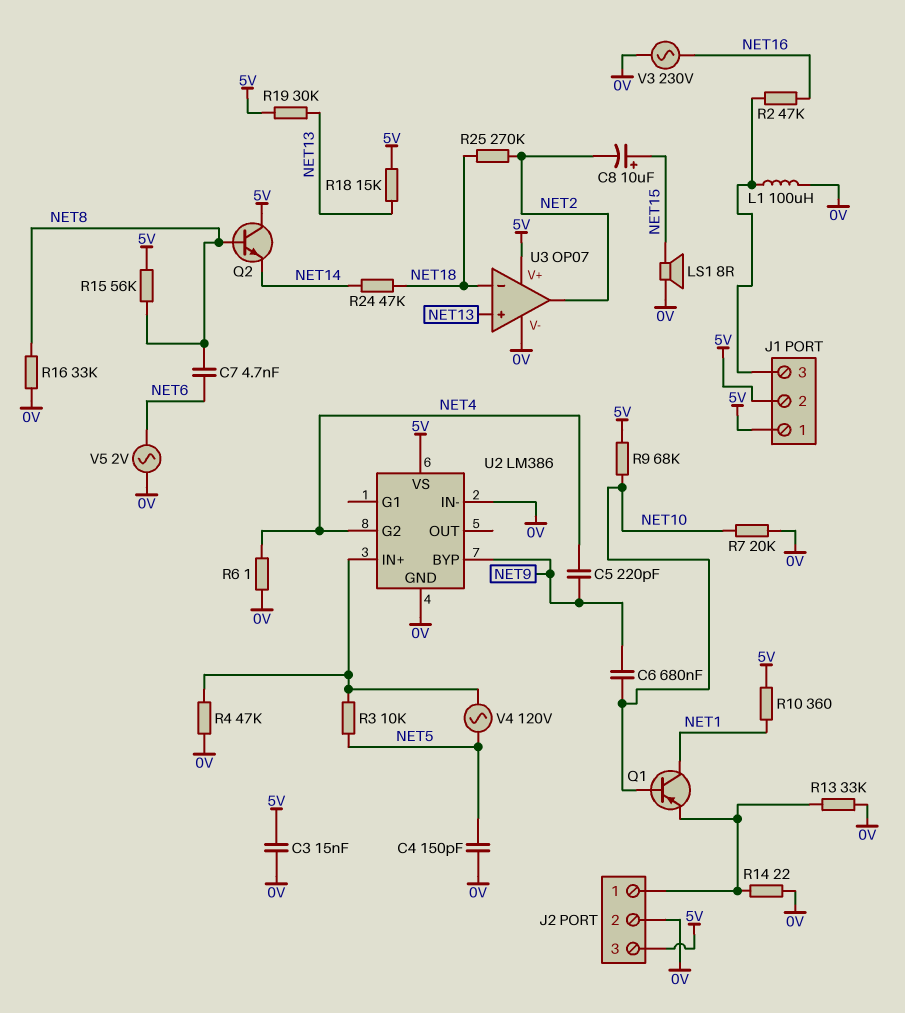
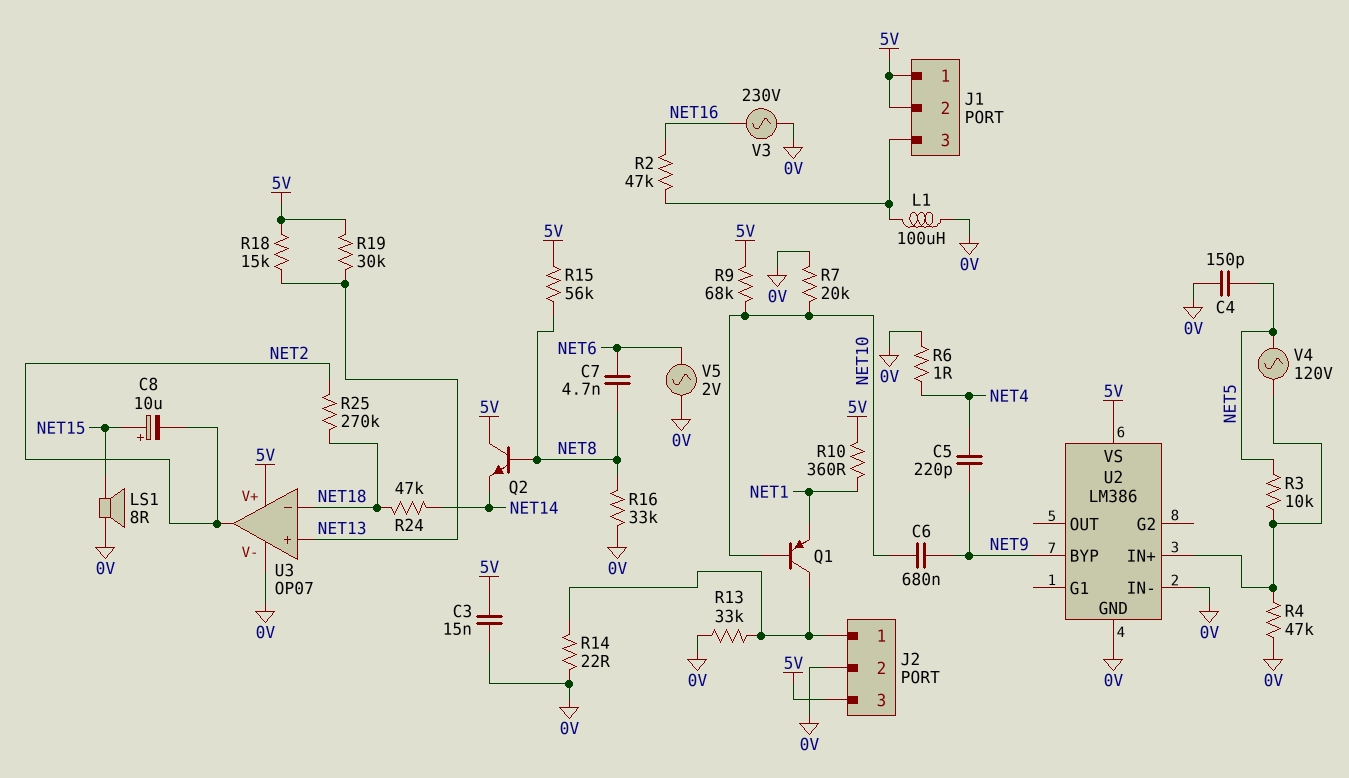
Q1: PNP (B NET10, C NET1, E J2/1) -> PNP (B NET10, C J2/1, E NET1)
U2 pin G2: NET4 -> none

